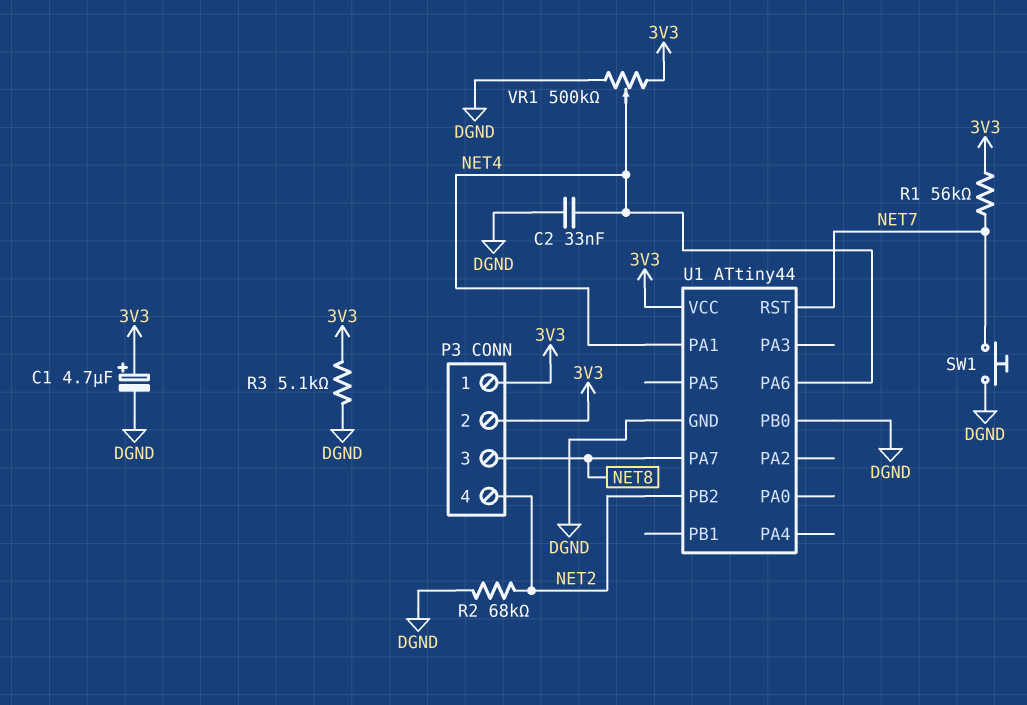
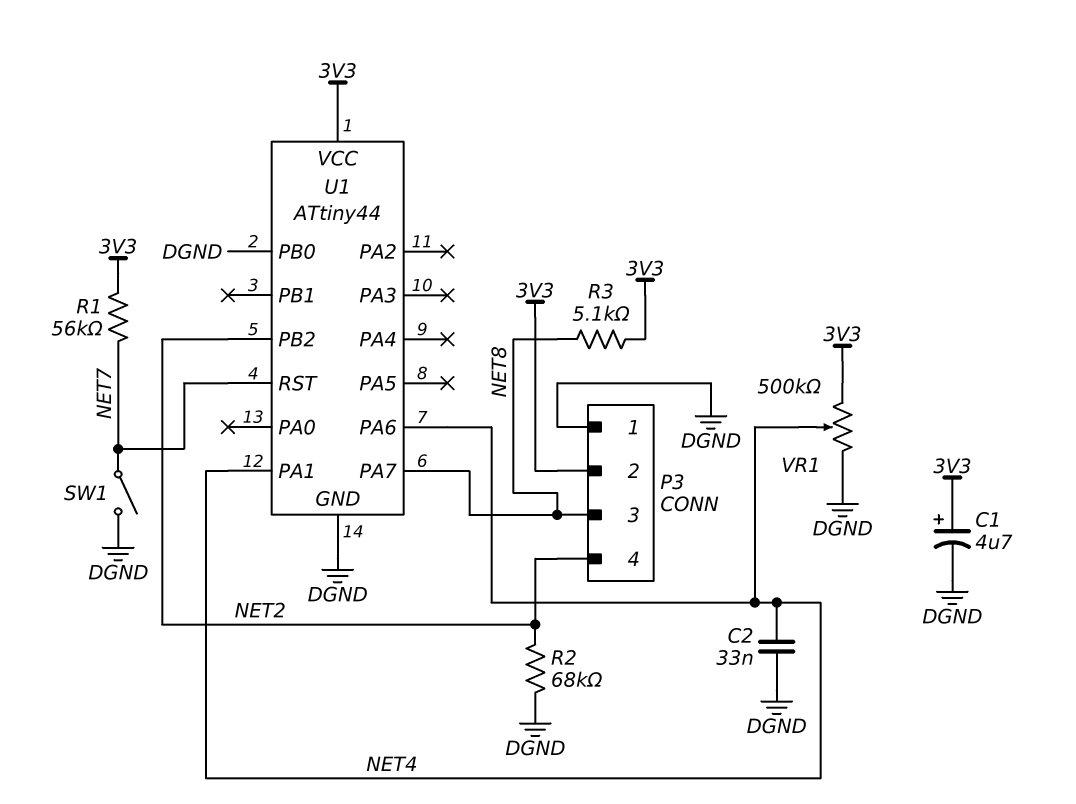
P3 pin 1: 3V3 -> DGND
R3: 5.1k (3V3, DGND) -> 5.1k (3V3, NET8)
SW1: button (DGND, NET7) -> switch (DGND, NET7)

